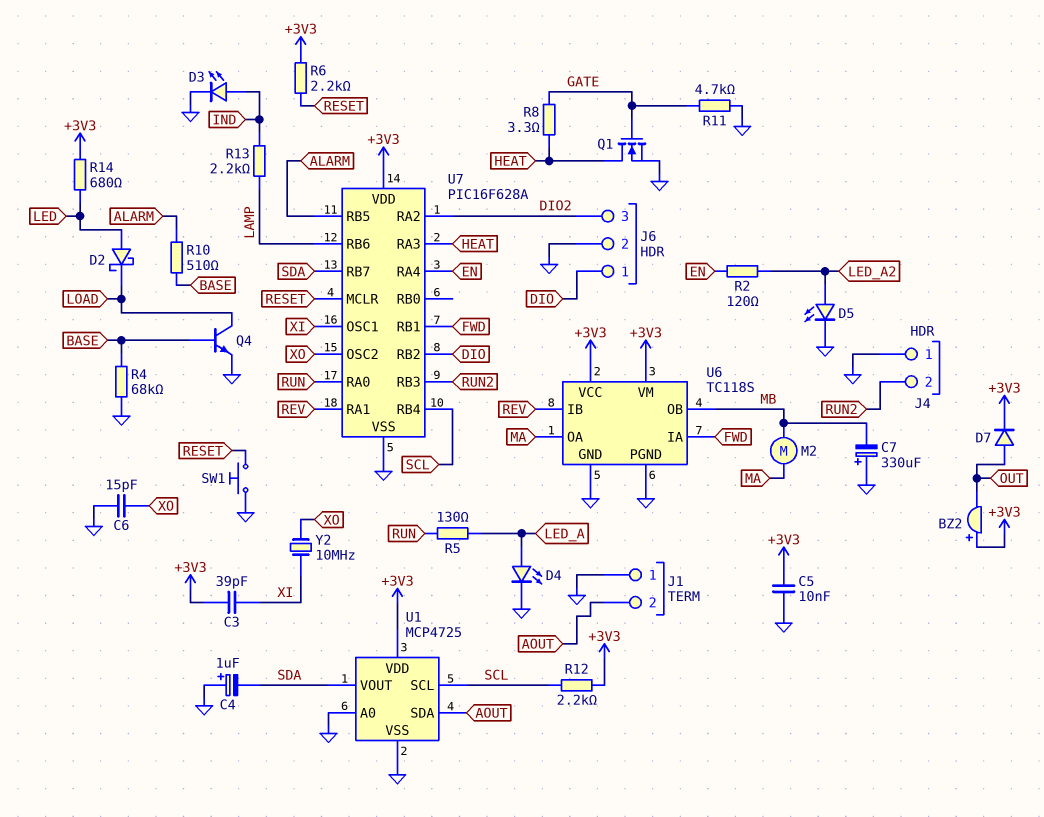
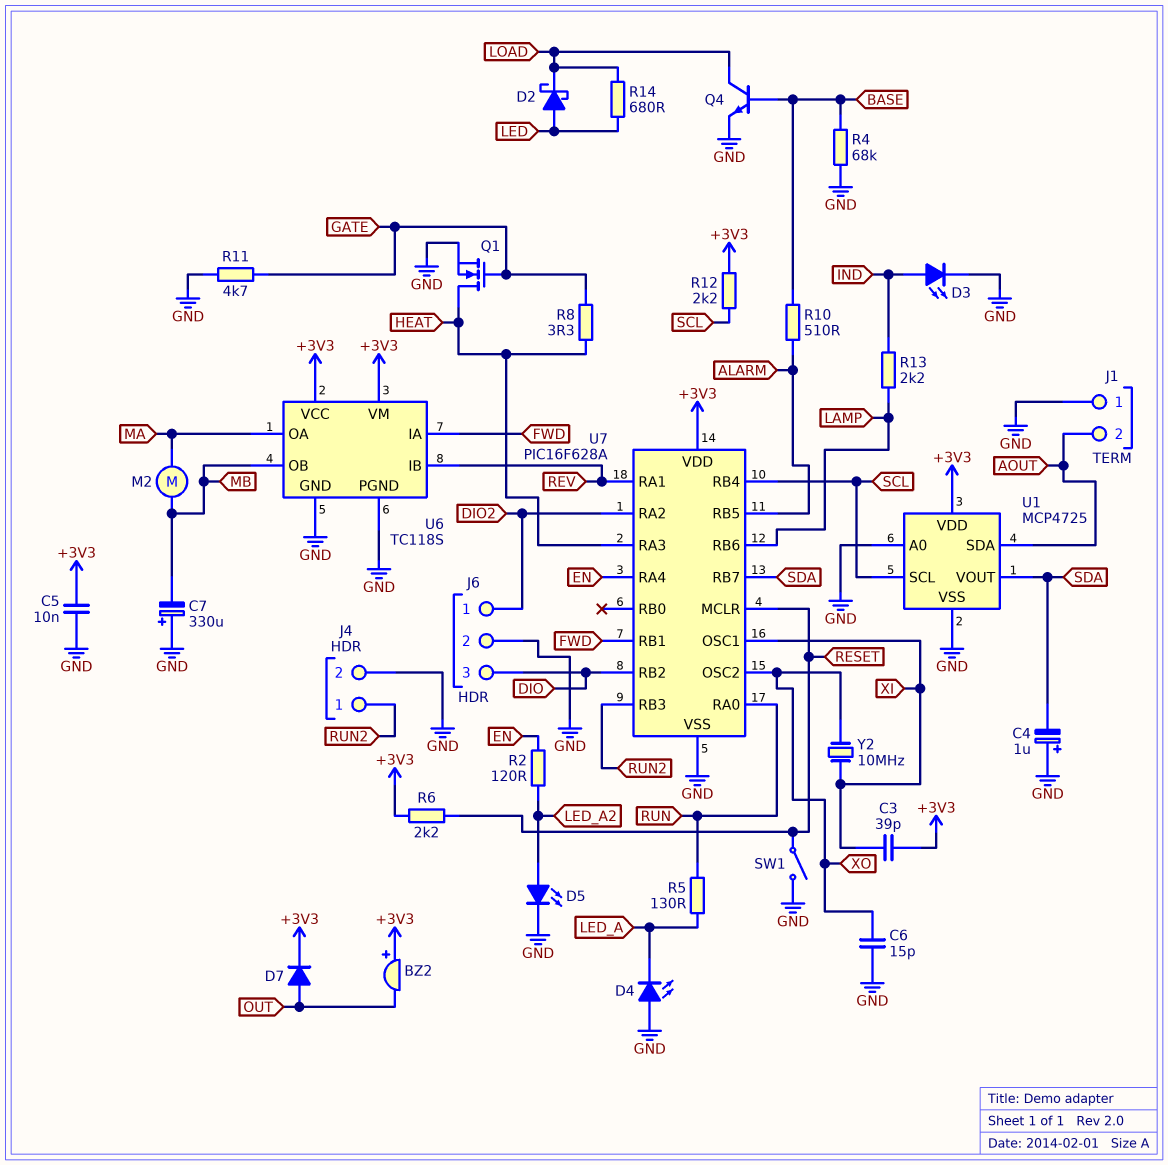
D4: LED (A LED_A, K GND) -> LED (A GND, K LED_A)
J4 pin 1: GND -> RUN2
J4 pin 2: RUN2 -> GND
J6 pin 1: DIO -> DIO2
J6 pin 3: DIO2 -> DIO
R14: 680 (+3V3, LED) -> 680 (LED, LOAD)
SW1: button (GND, RESET) -> switch (GND, RESET)

